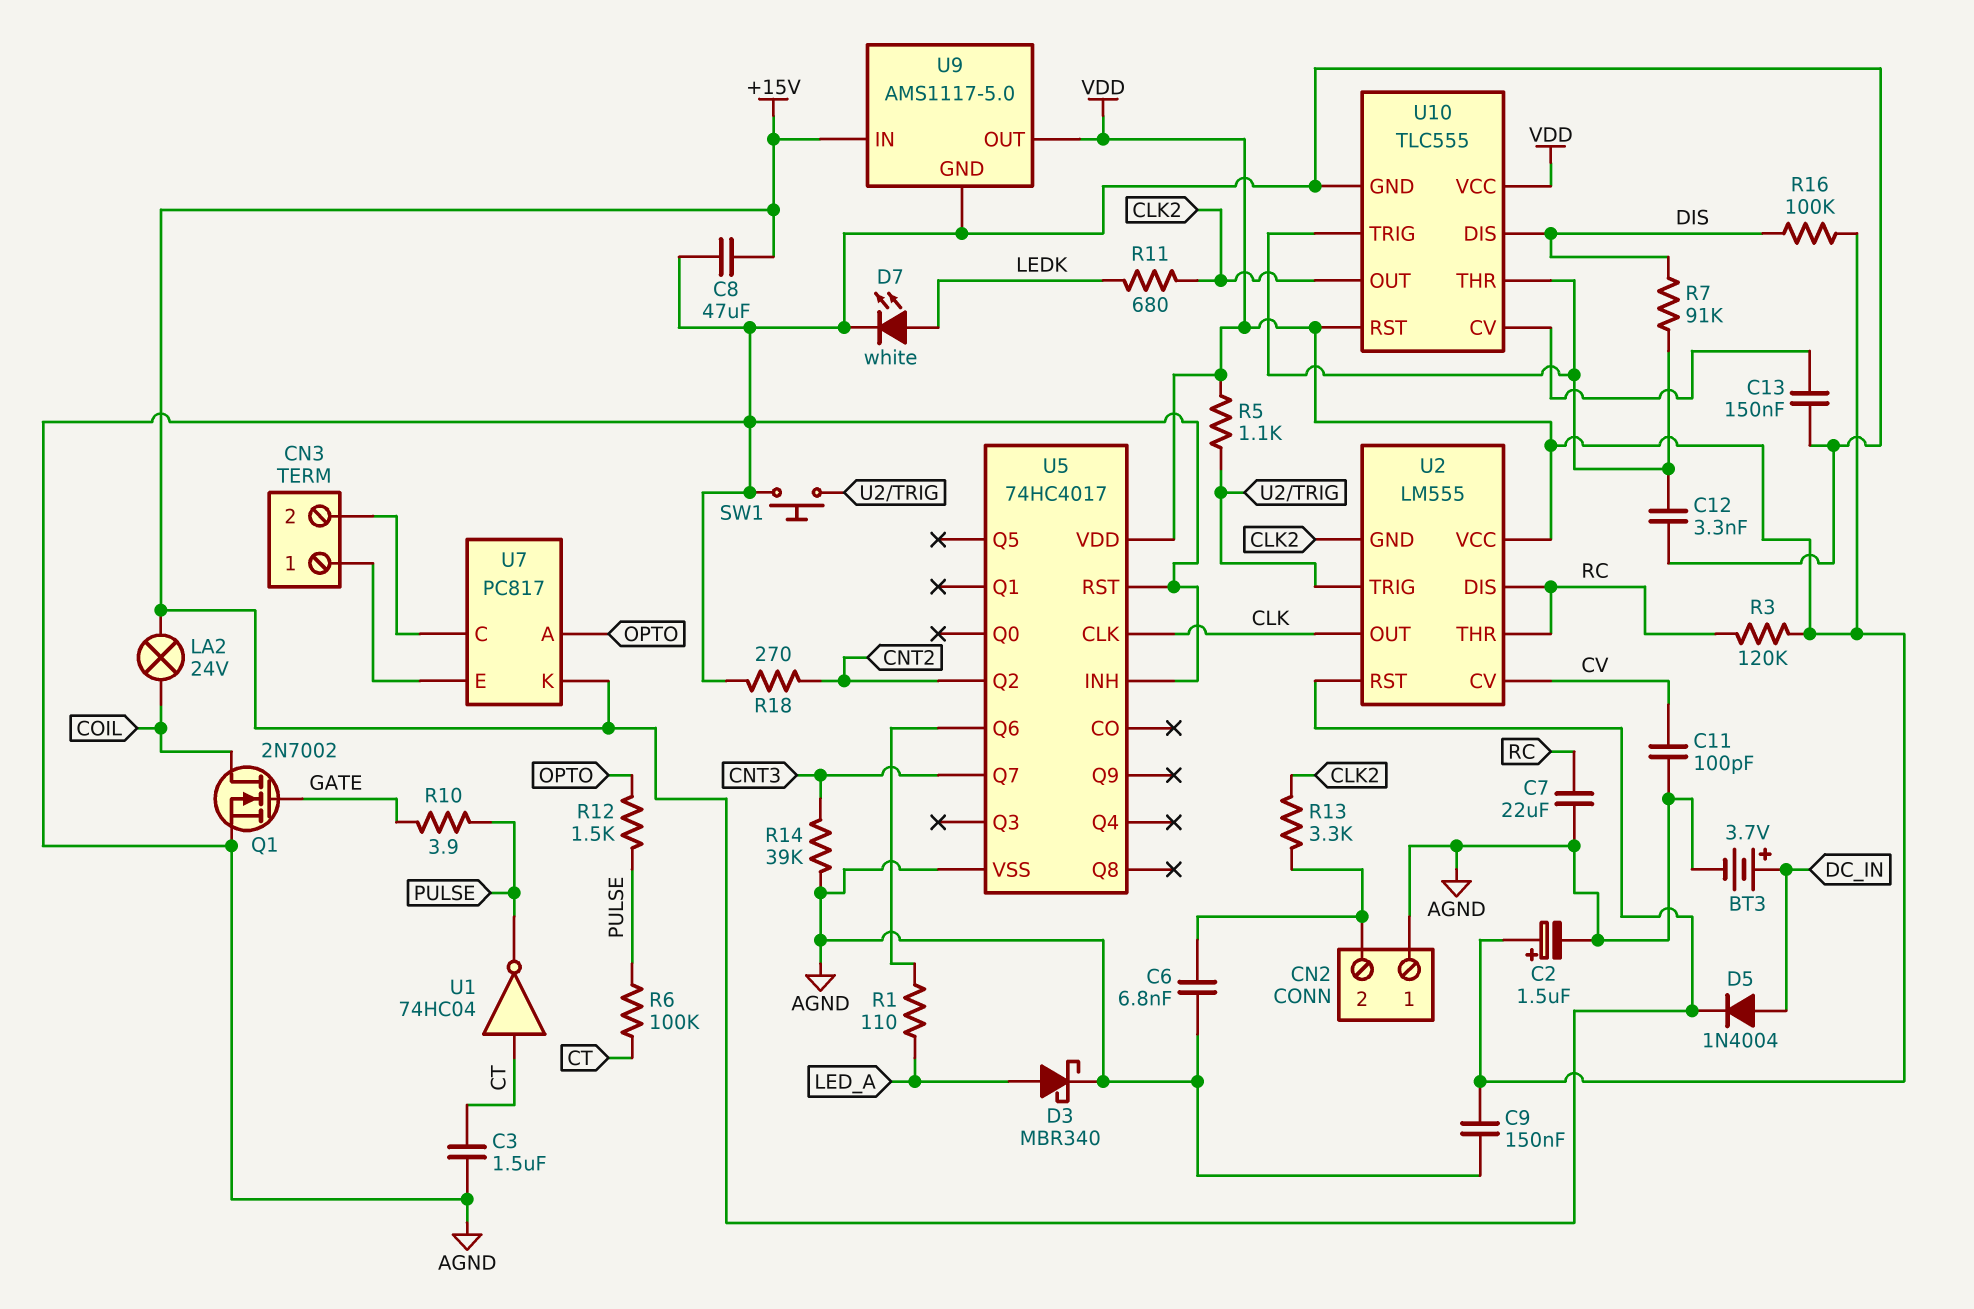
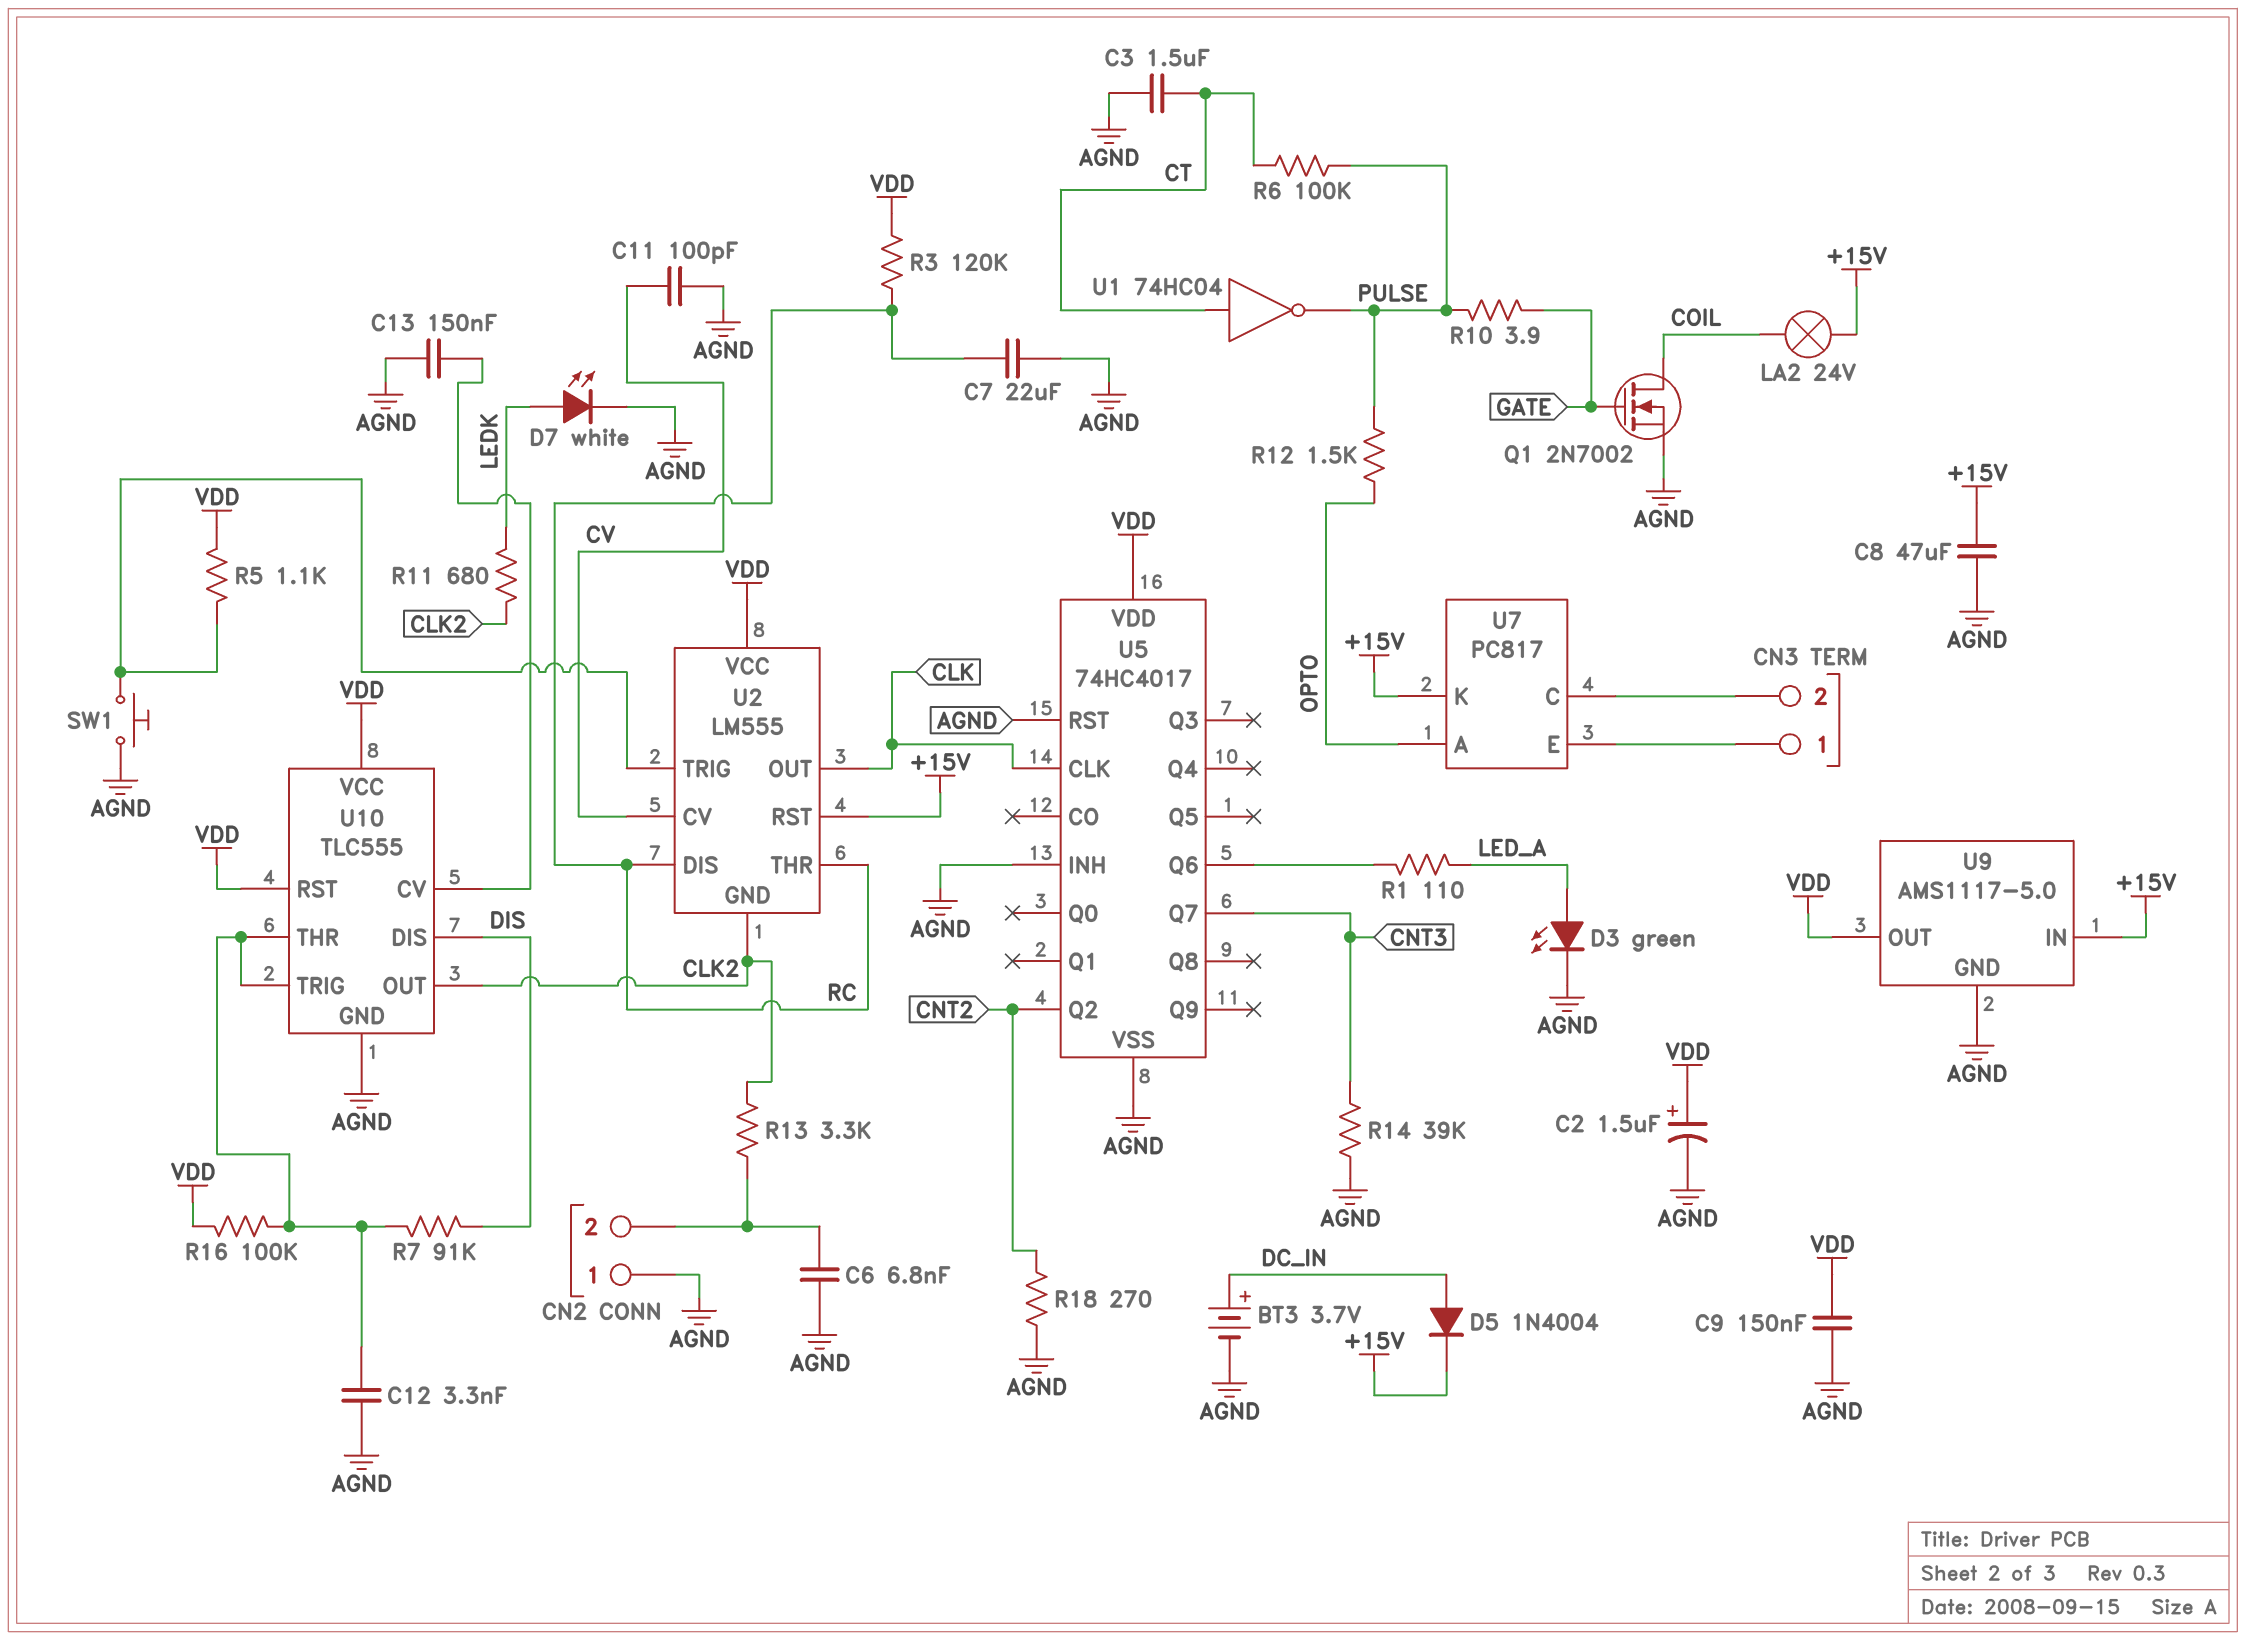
D3: schottky MBR340 (A LED_A, K AGND) -> LED green (A LED_A, K AGND)
R16: 100k (DIS, VDD) -> 100k (U10/THR, VDD)

